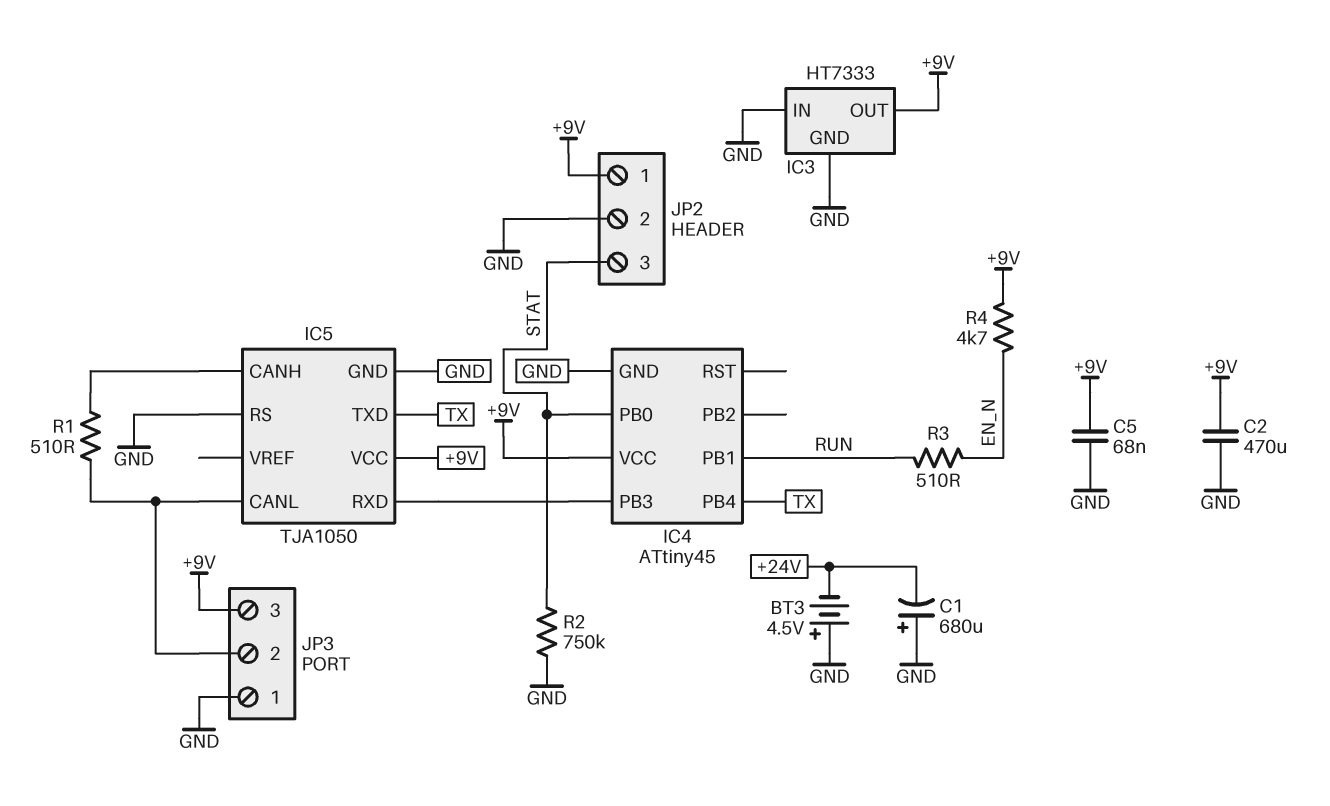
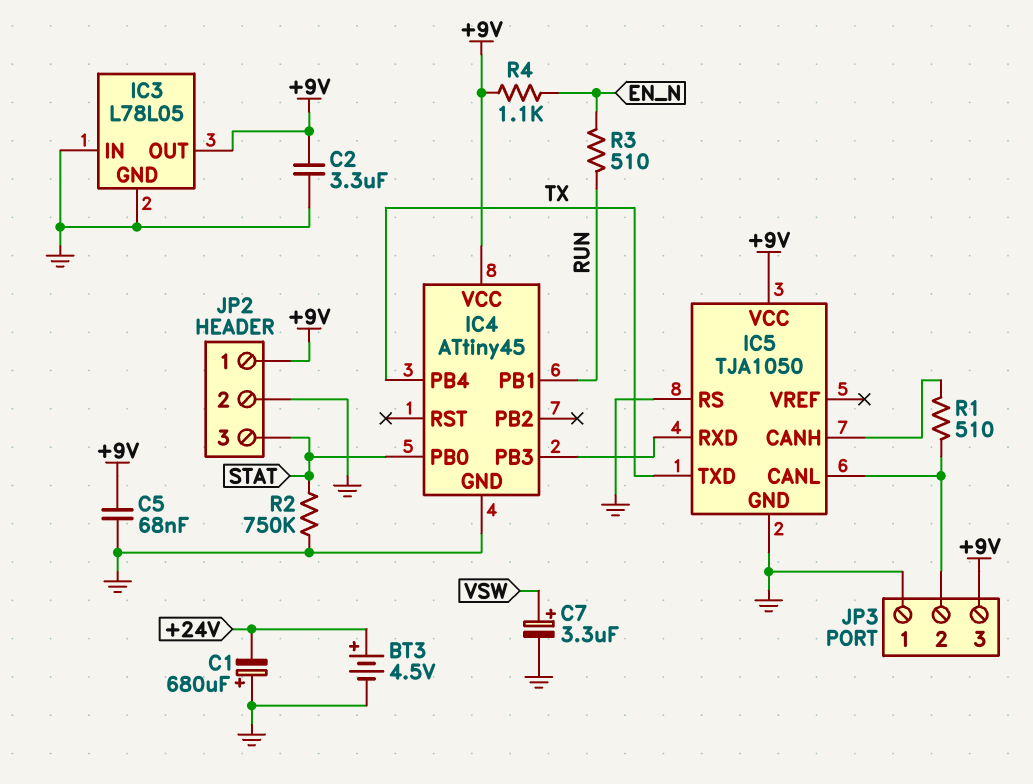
BT3: 4.5V (plus GND, minus +24V) -> 4.5V (plus +24V, minus GND)
C2: 470uF (+9V, GND) -> 3.3uF (+9V, GND)
C7: none -> 3.3uF (plus VSW, minus GND)
IC3: HT7333 -> L78L05
R4: 4.7k (+9V, EN_N) -> 1.1k (+9V, EN_N)

